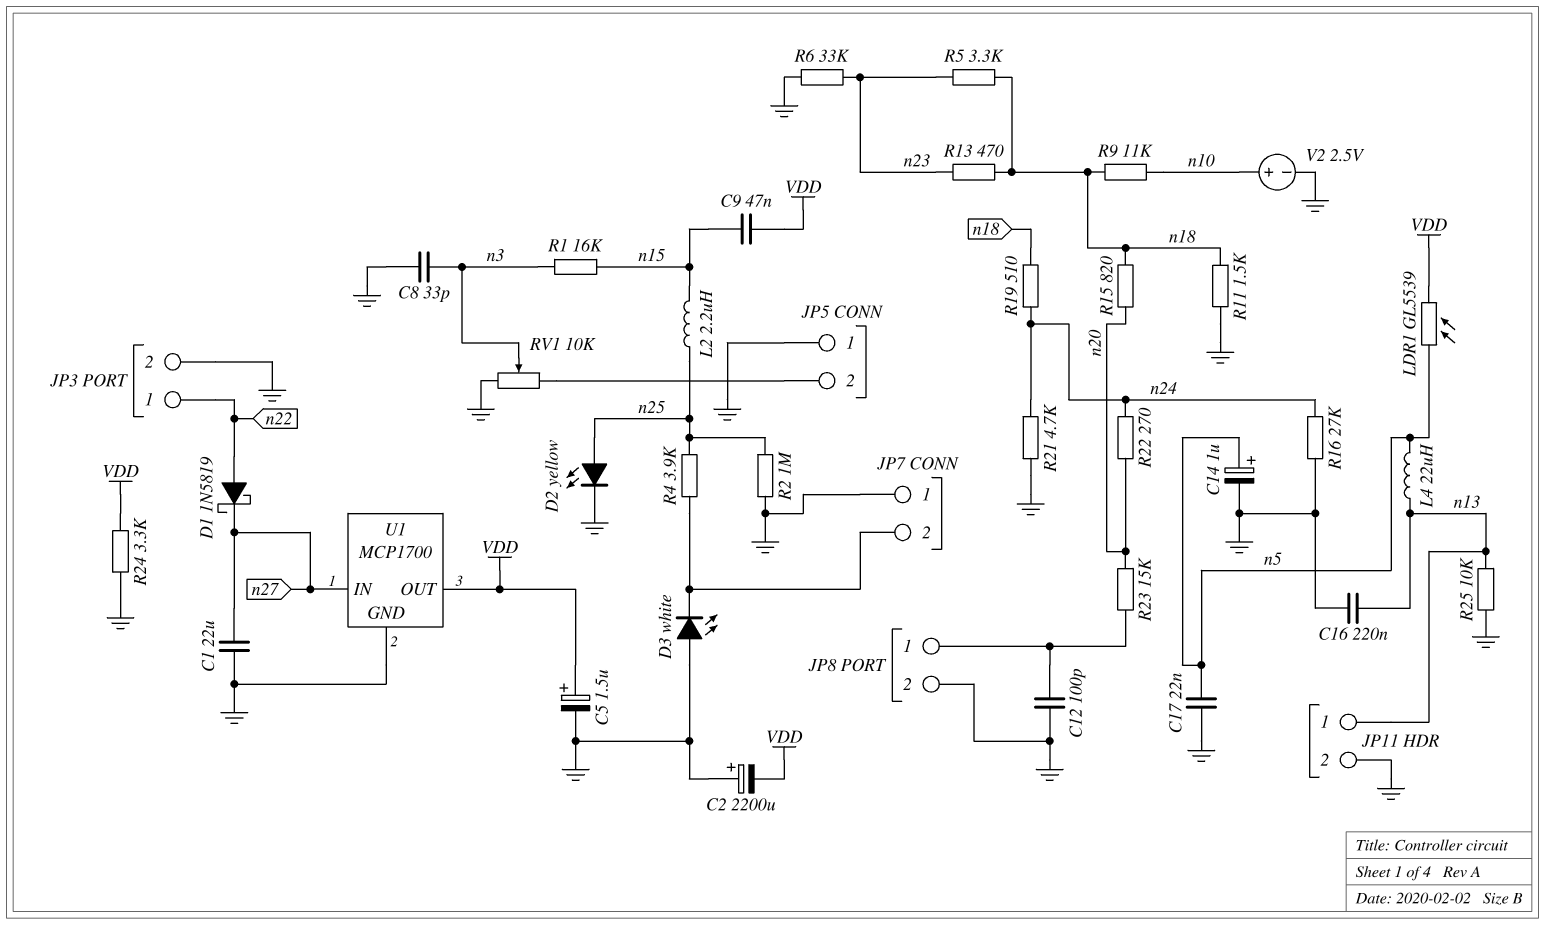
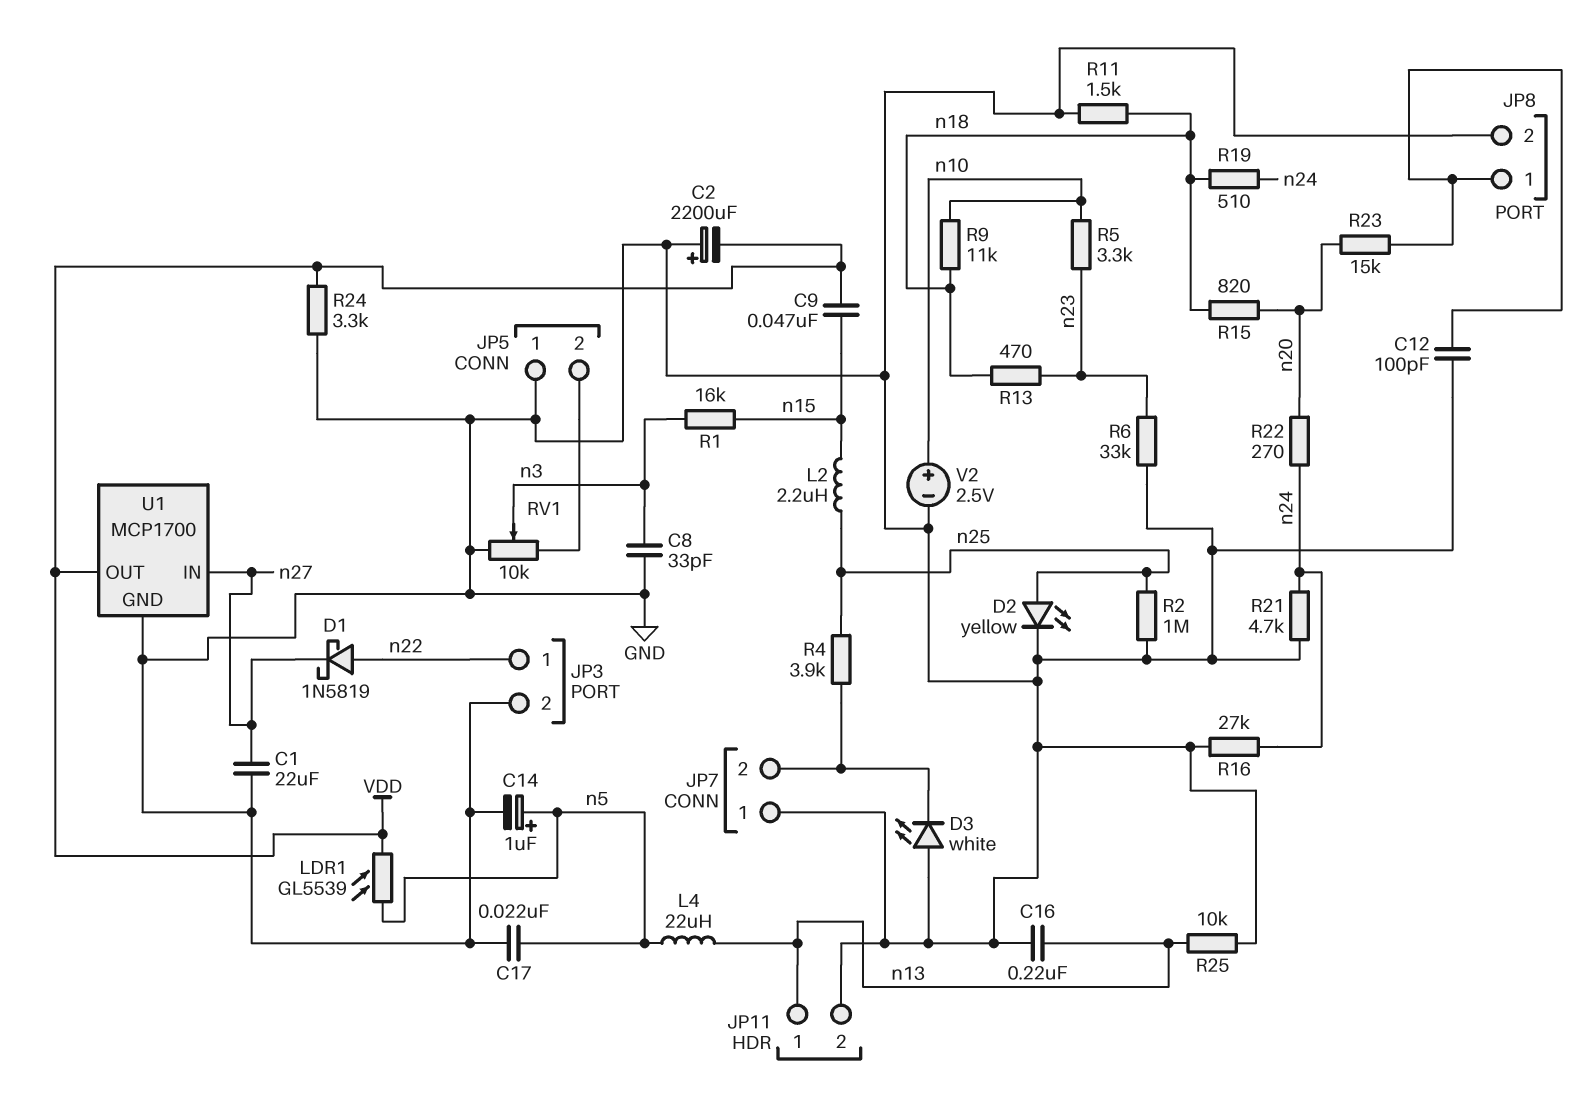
C5: 1.5uF (plus VDD, minus GND) -> none
R5: 3.3k (n18, n23) -> 3.3k (n10, n23)

